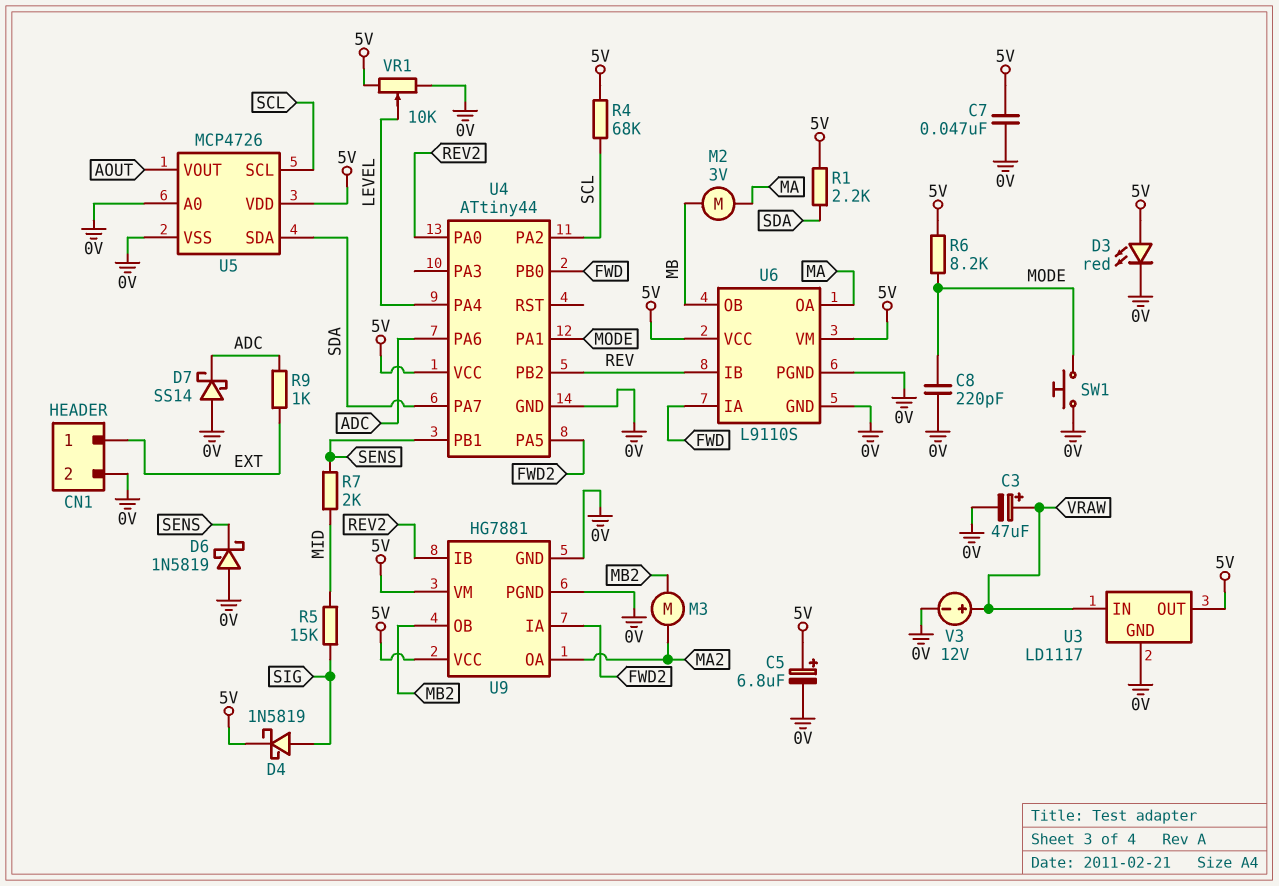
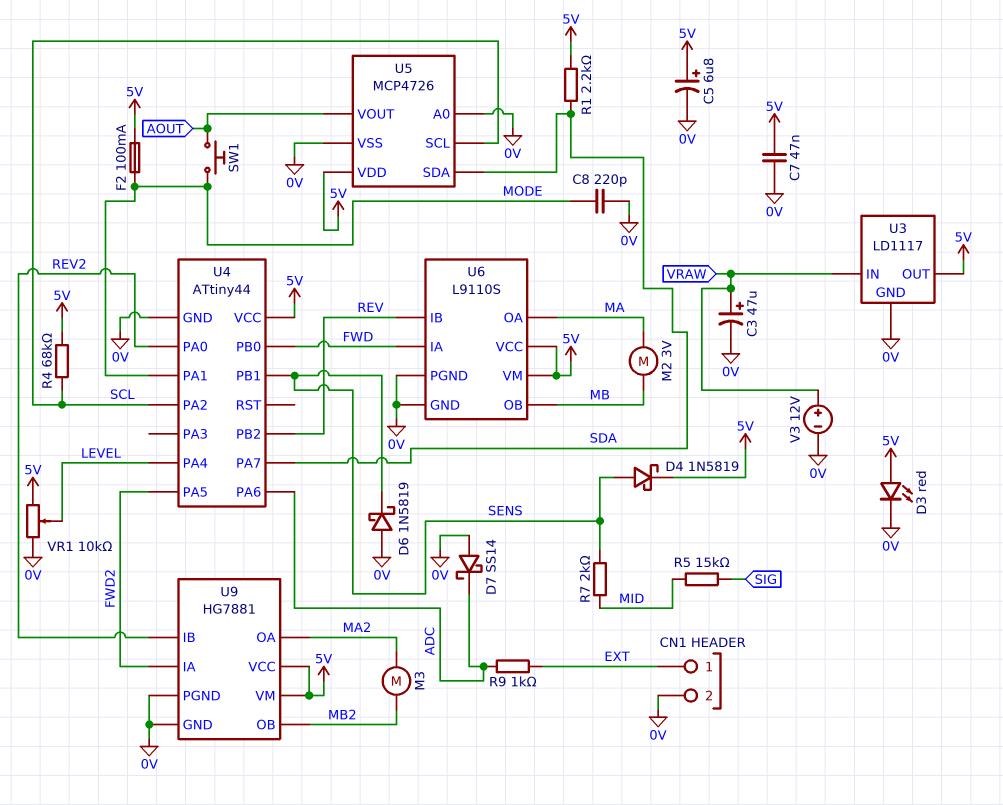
D4: schottky 1N5819 (A SIG, K 5V) -> schottky 1N5819 (A SENS, K 5V)
F2: none -> 100mA (5V, MODE)
R6: 8.2k (5V, MODE) -> none
SW1: button (0V, MODE) -> button (AOUT, MODE)

